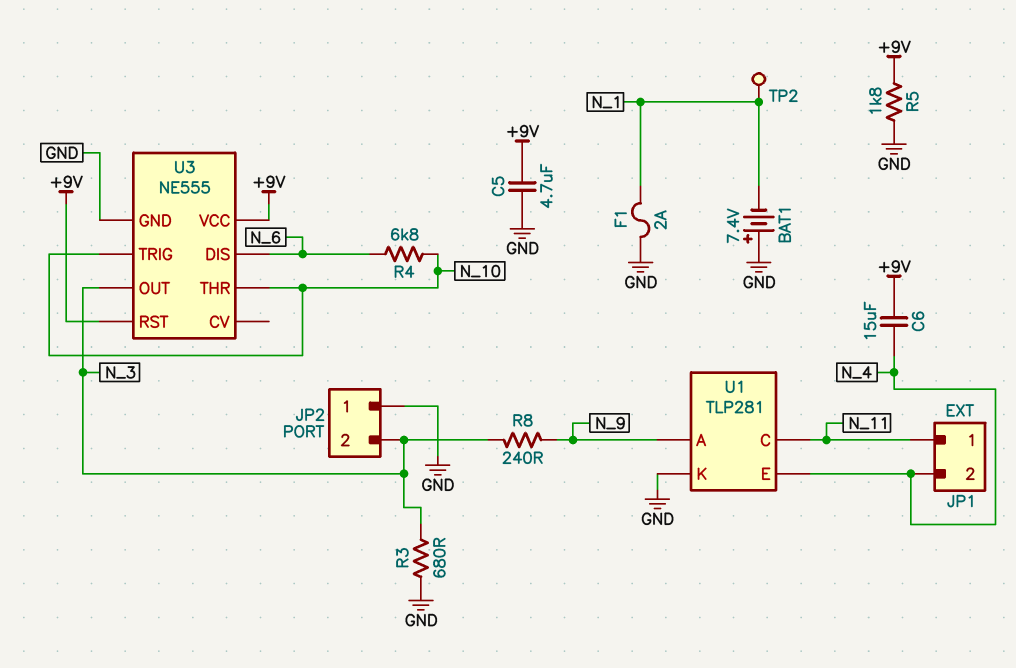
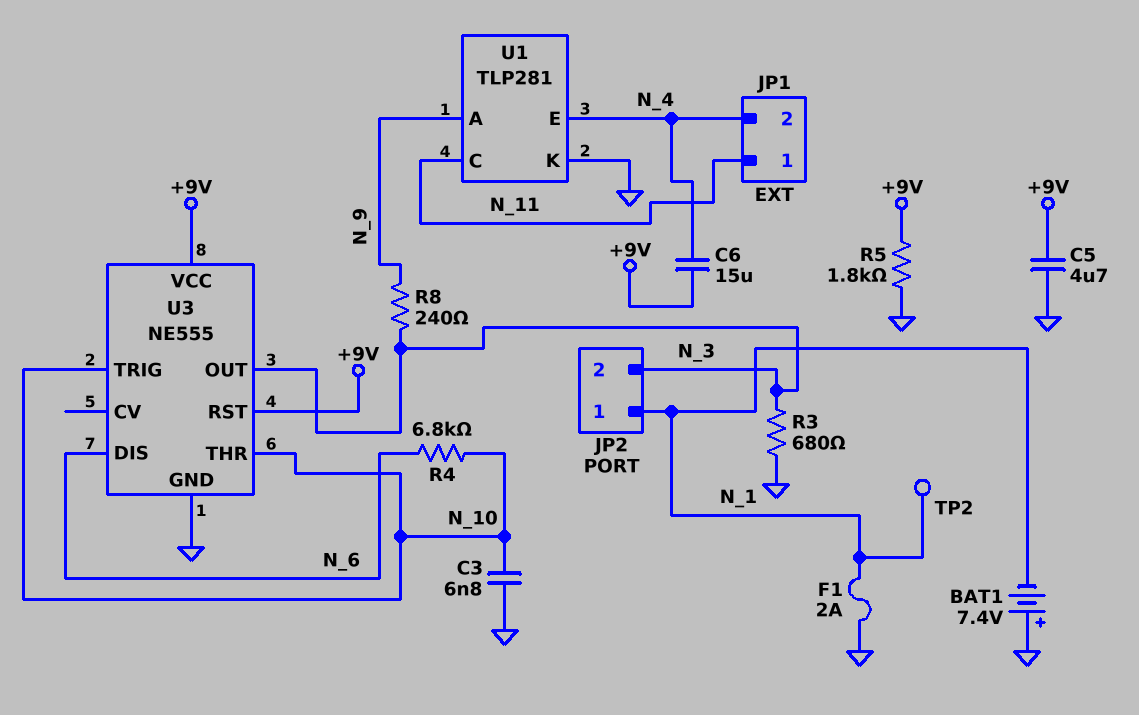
C3: none -> 6.8nF (GND, N_10)
JP2 pin 1: GND -> N_1

